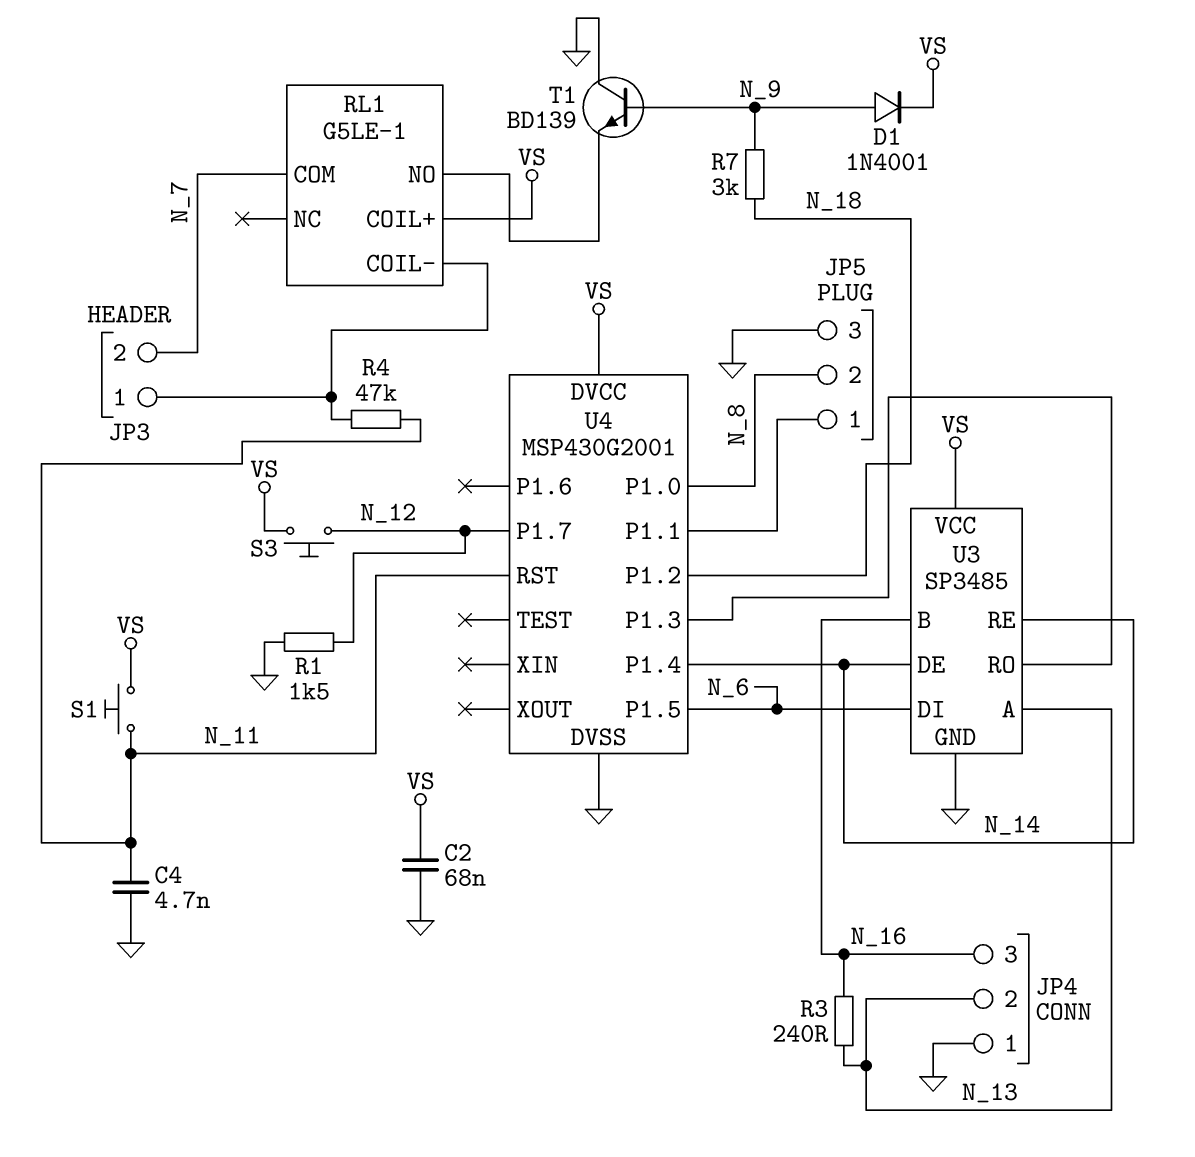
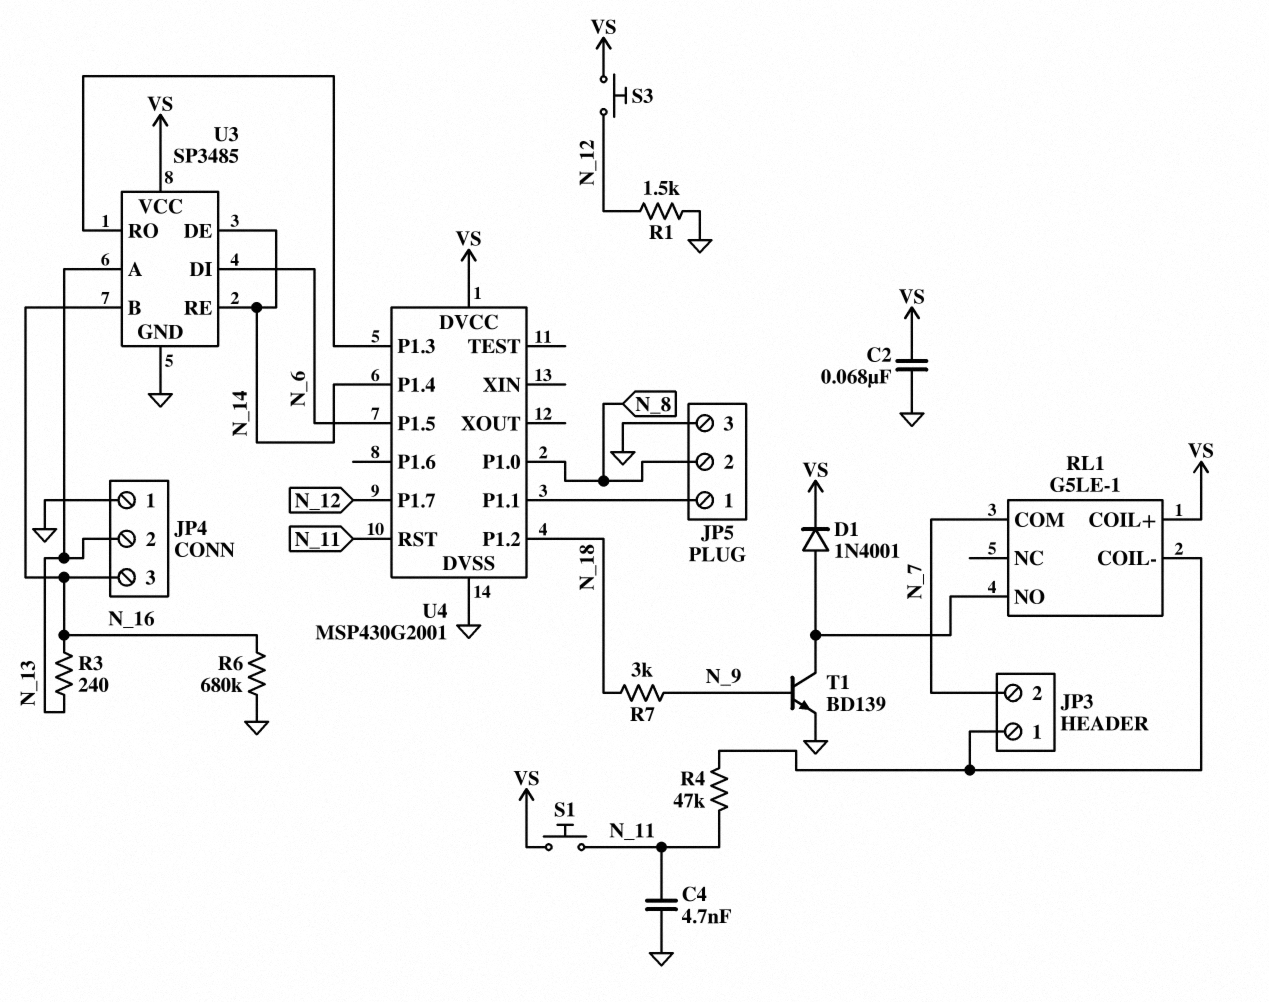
D1: diode 1N4001 (A N_9, K VS) -> diode 1N4001 (A RL1/NO, K VS)
R6: none -> 680k (GND, N_16)
T1: NPN BD139 (B N_9, C GND, E RL1/NO) -> NPN BD139 (B N_9, C RL1/NO, E GND)

